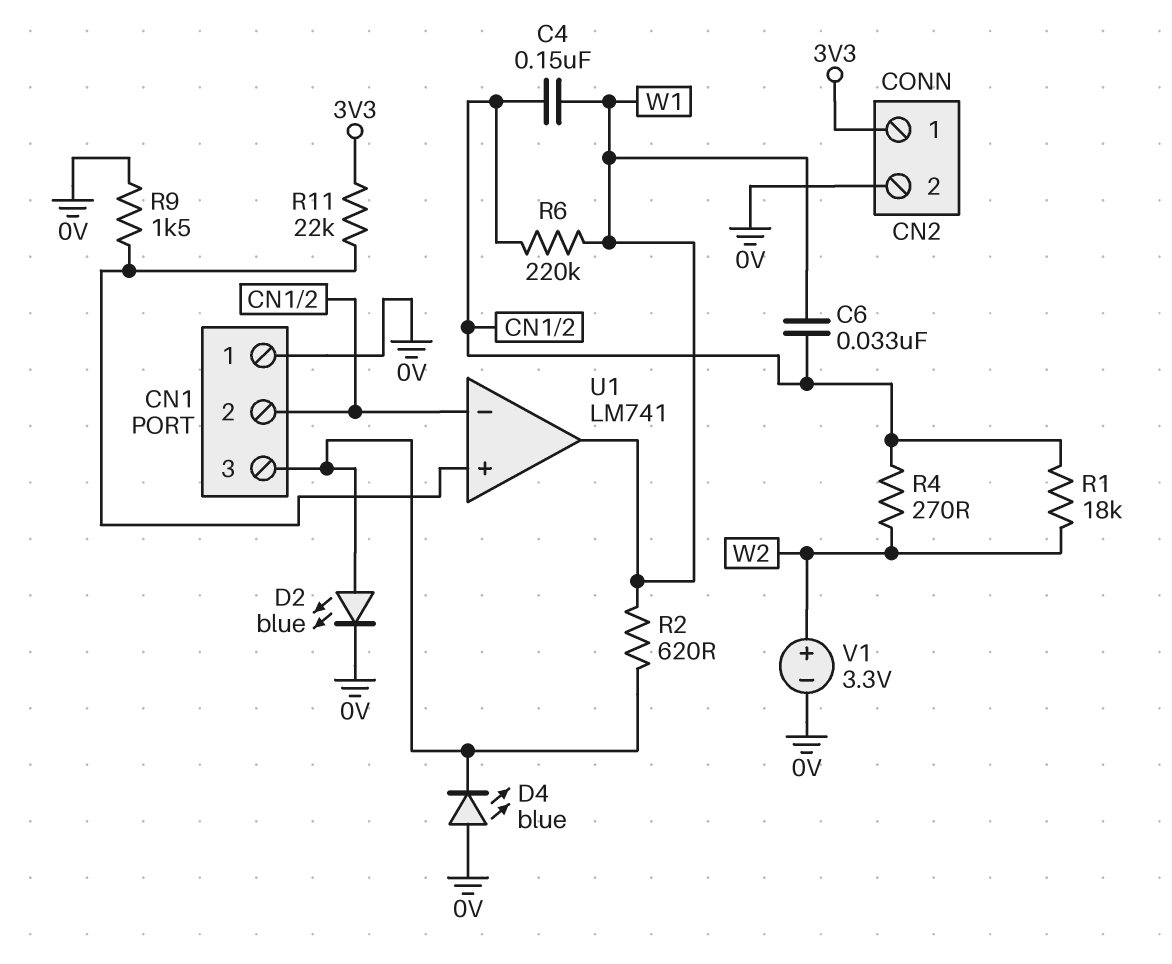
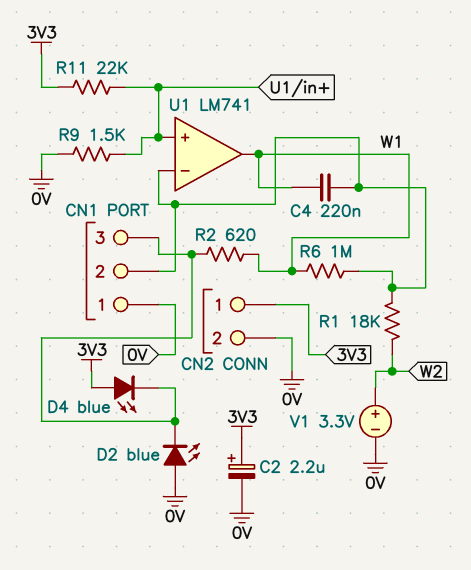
C2: none -> 2.2uF (plus 3V3, minus 0V)
C4: 150nF (CN1/2, W1) -> 220nF (CN1/2, W1)
C6: 33nF (CN1/2, W1) -> none
D2: LED blue (A CN1/3, K 0V) -> LED blue (A 0V, K CN1/3)
D4: LED blue (A 0V, K CN1/3) -> LED blue (A 3V3, K CN1/3)
R4: 270 (CN1/2, W2) -> none
R6: 220k (CN1/2, W1) -> 1M (CN1/2, W1)

